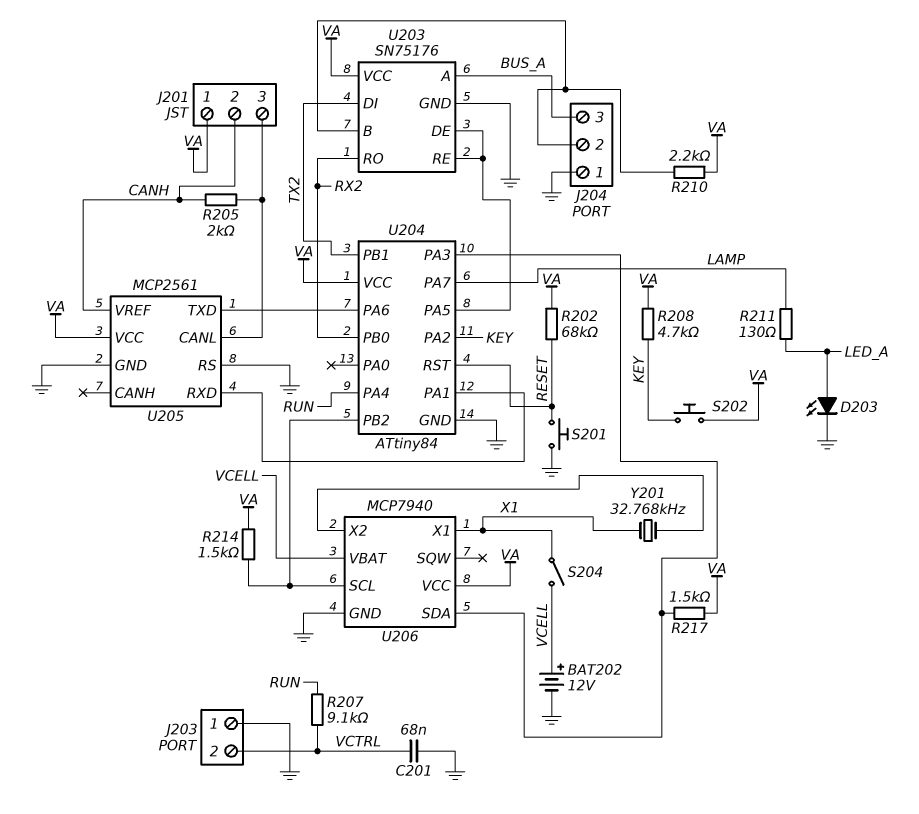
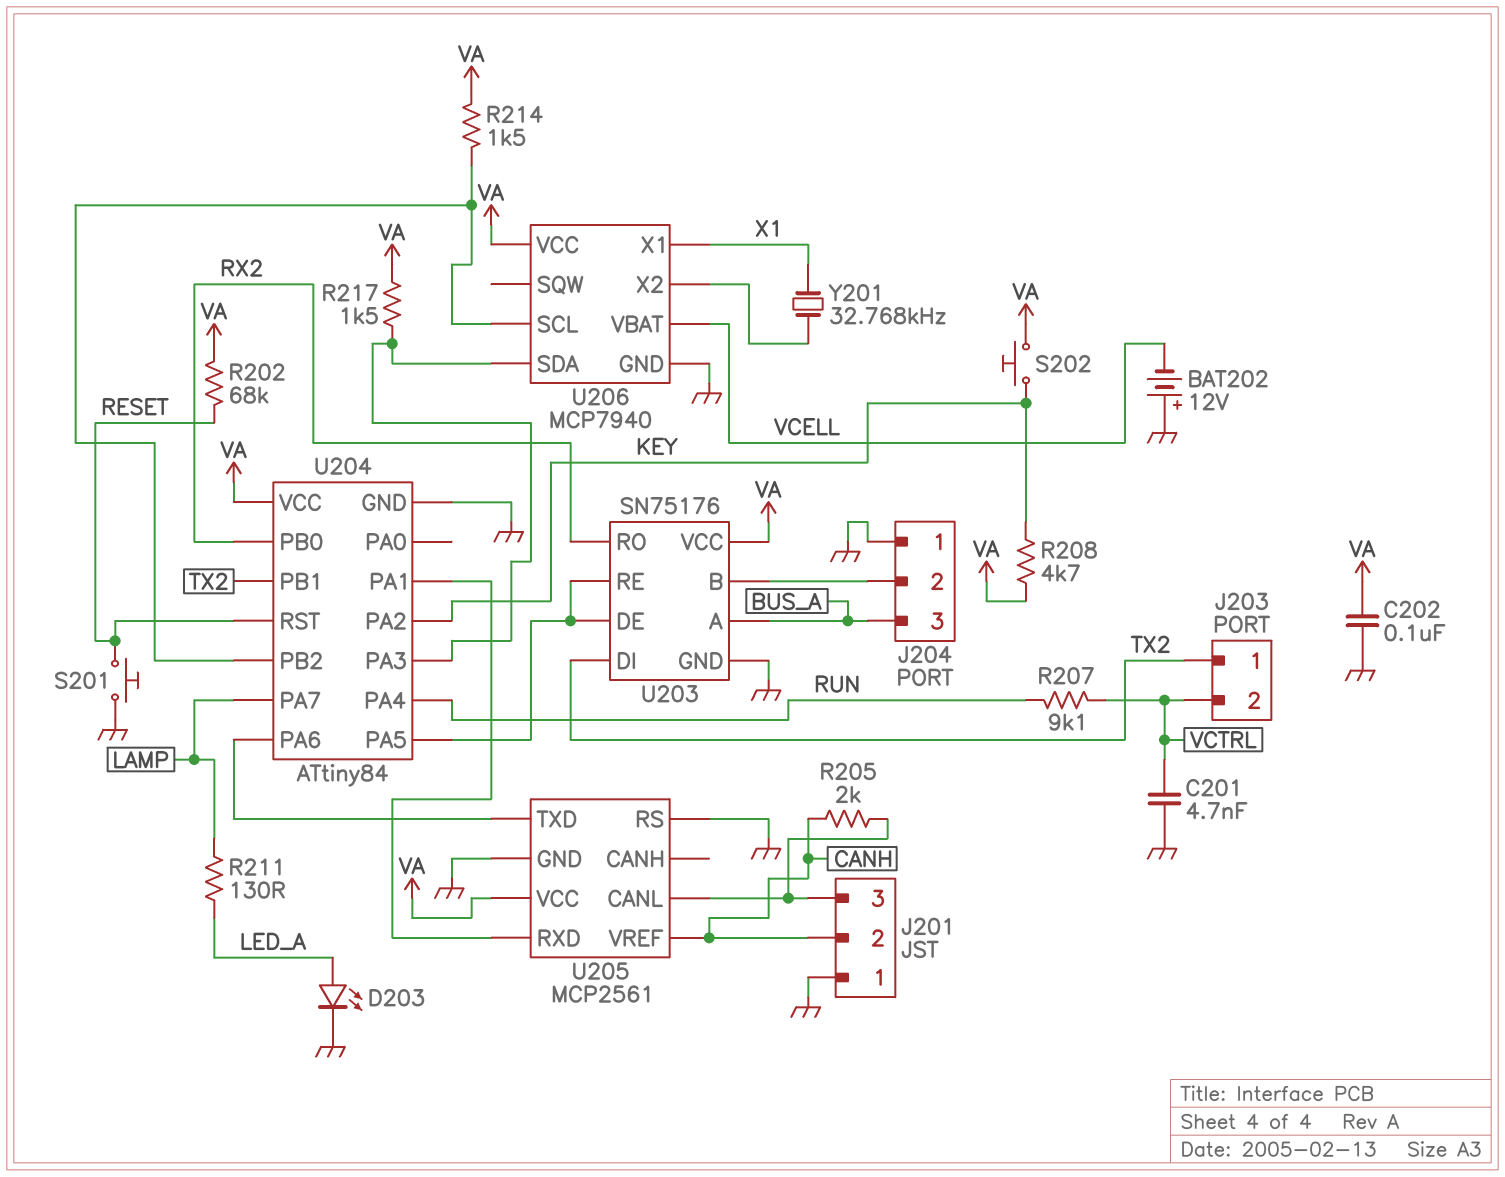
BAT202: 12V (plus VCELL, minus GND) -> 12V (plus GND, minus VCELL)
C201: 68nF (GND, VCTRL) -> 4.7nF (GND, VCTRL)
C202: none -> 100nF (GND, VA)
J201 pin 1: VA -> GND
J203 pin 1: GND -> TX2
R210: 2.2k (J204/2, VA) -> none
S204: switch (VCELL, X1) -> none

